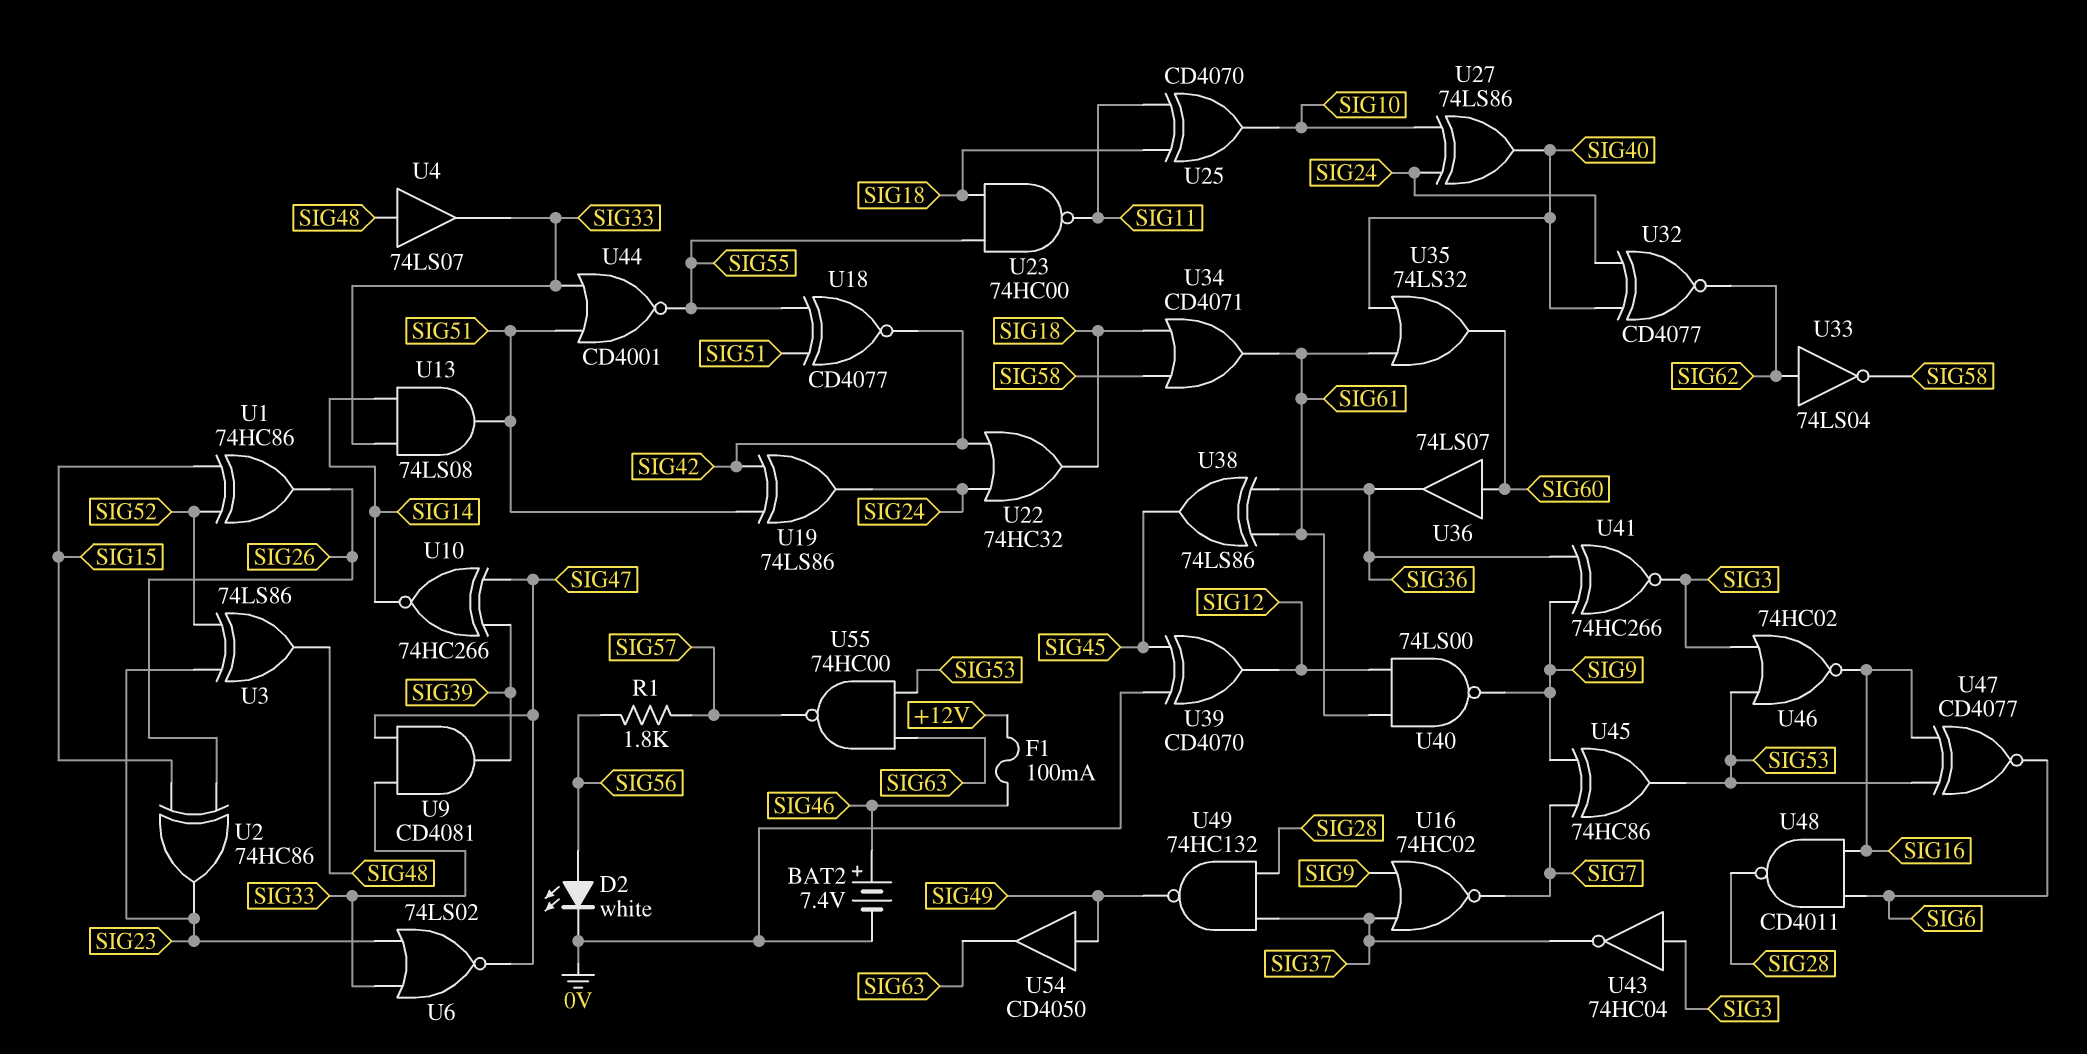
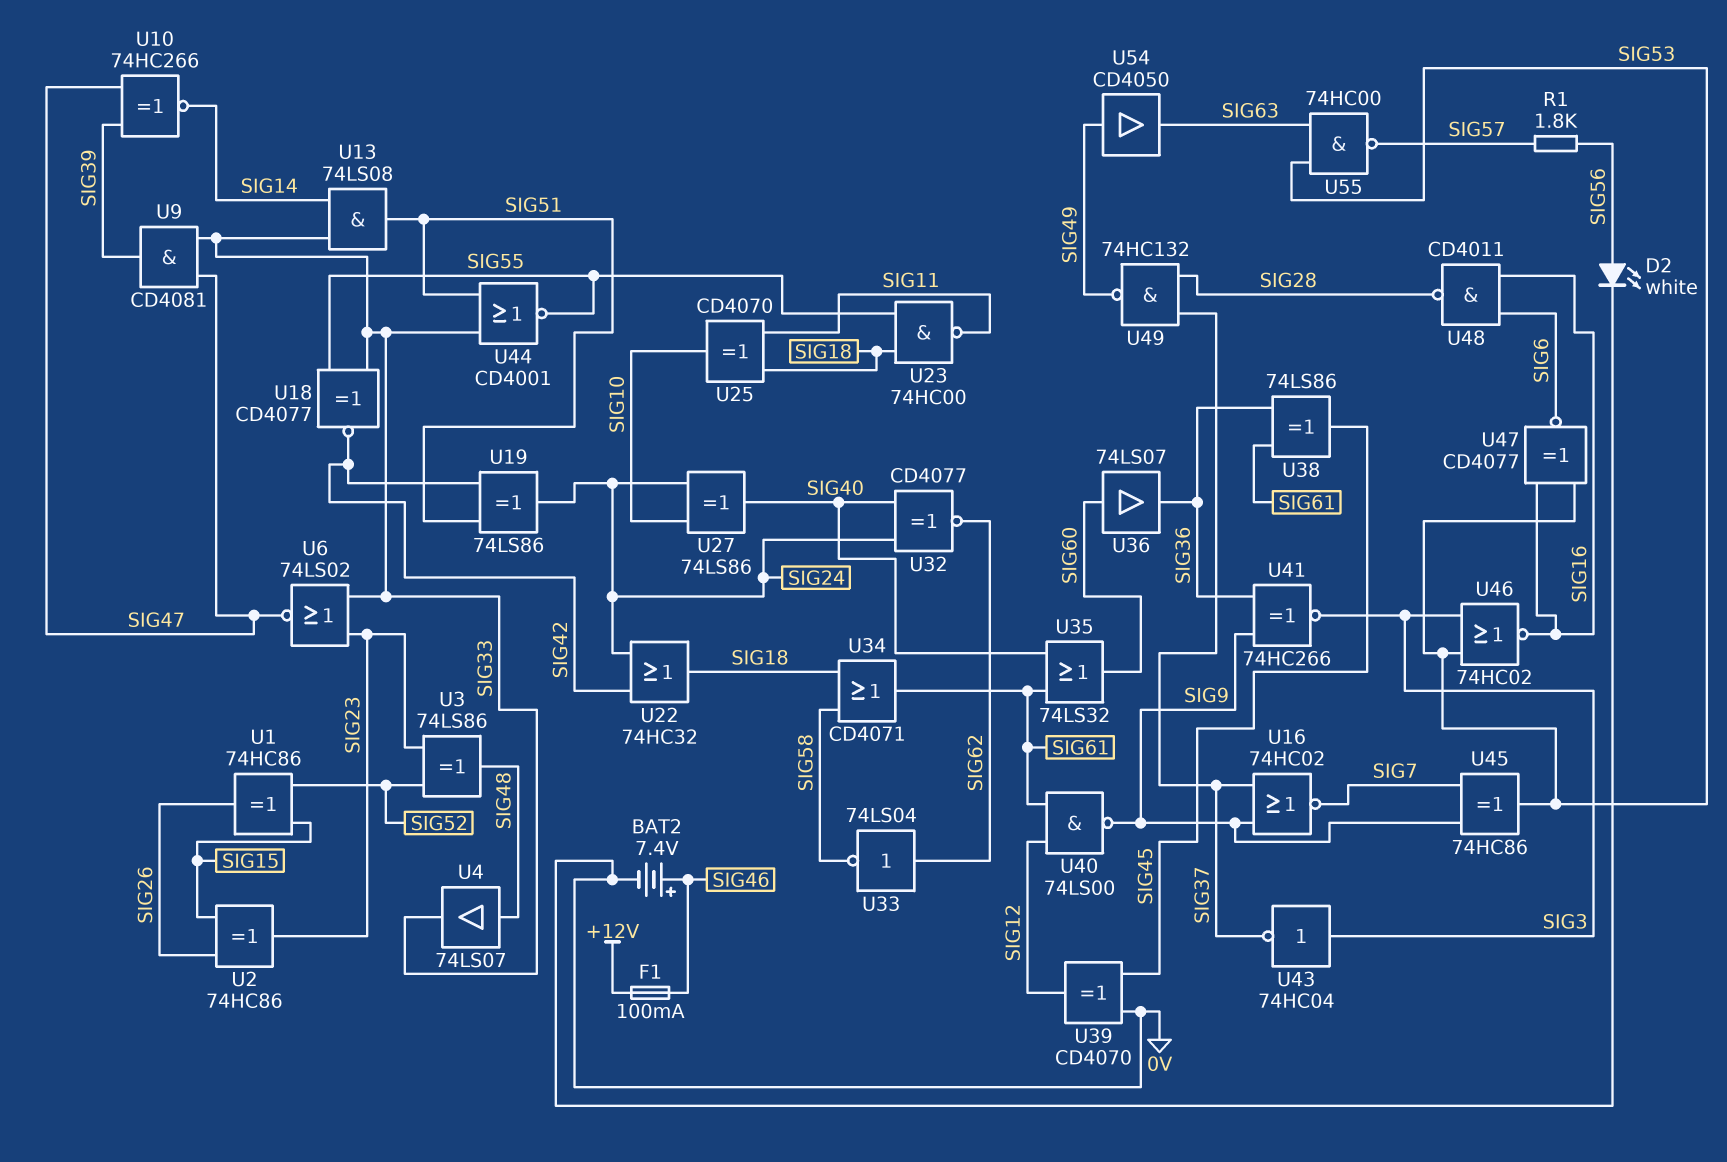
U18: XNOR CD4077 (in SIG51, in SIG55, out SIG42) -> XNOR CD4077 (in SIG33, in SIG55, out SIG42)

